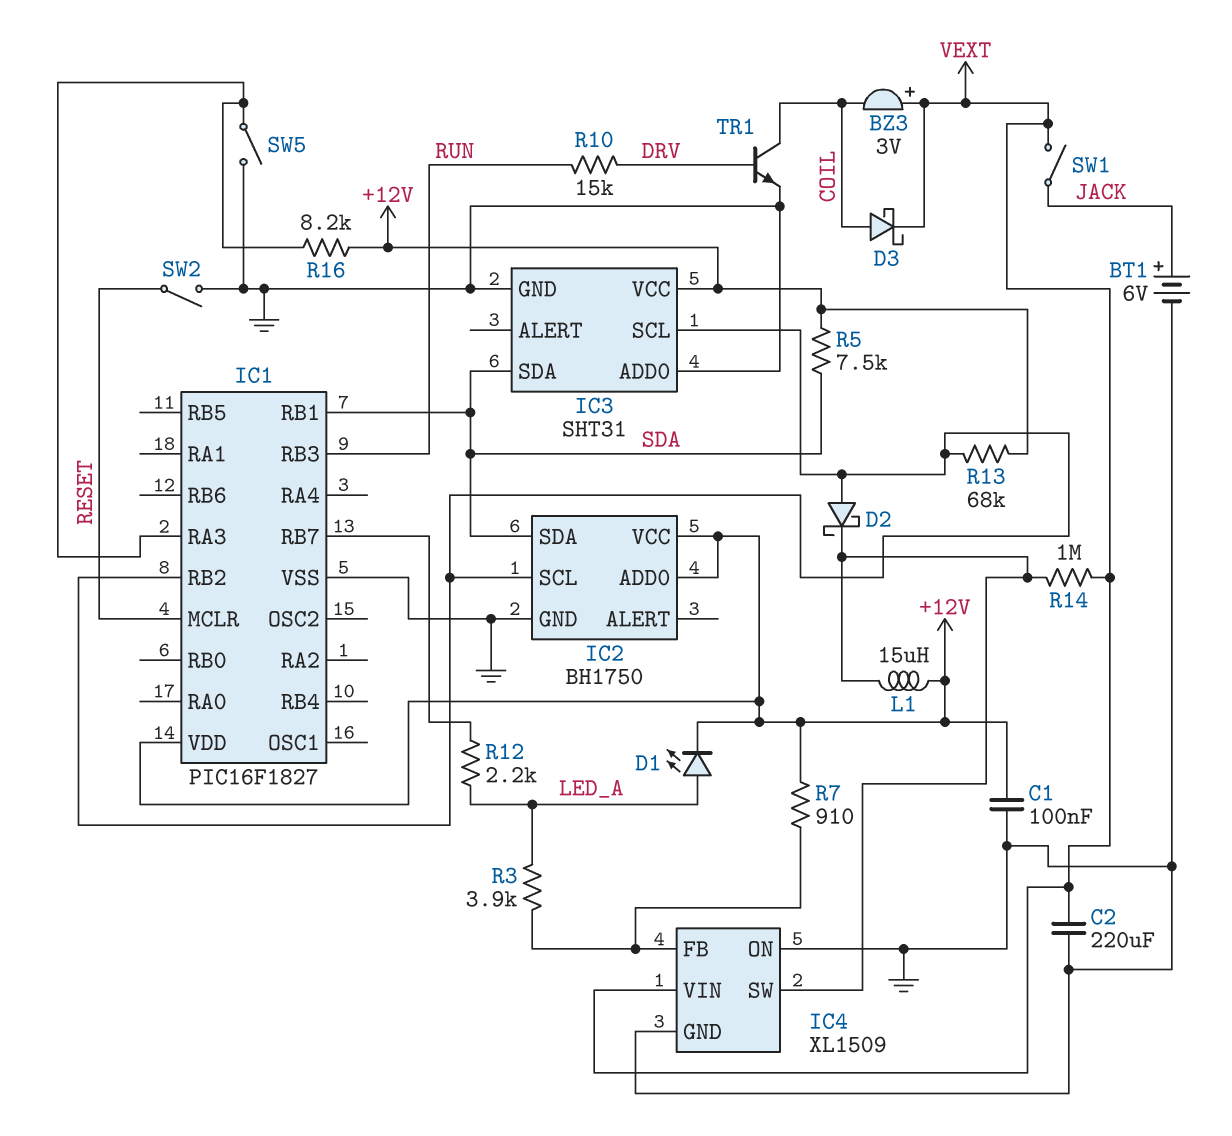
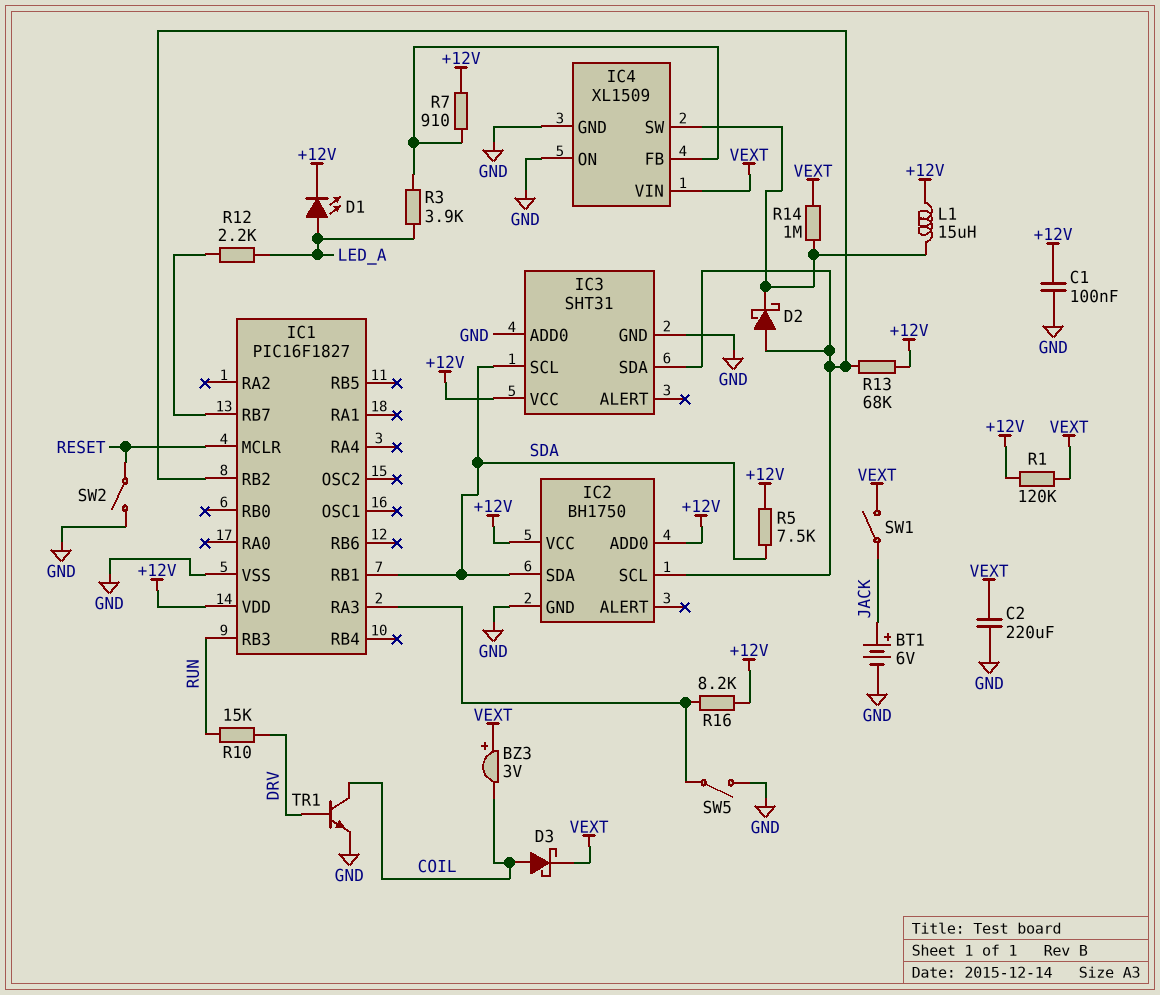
IC3 pin SCL: IC1/RB2 -> SDA
IC3 pin SDA: SDA -> IC1/RB2
R1: none -> 120k (+12V, VEXT)

